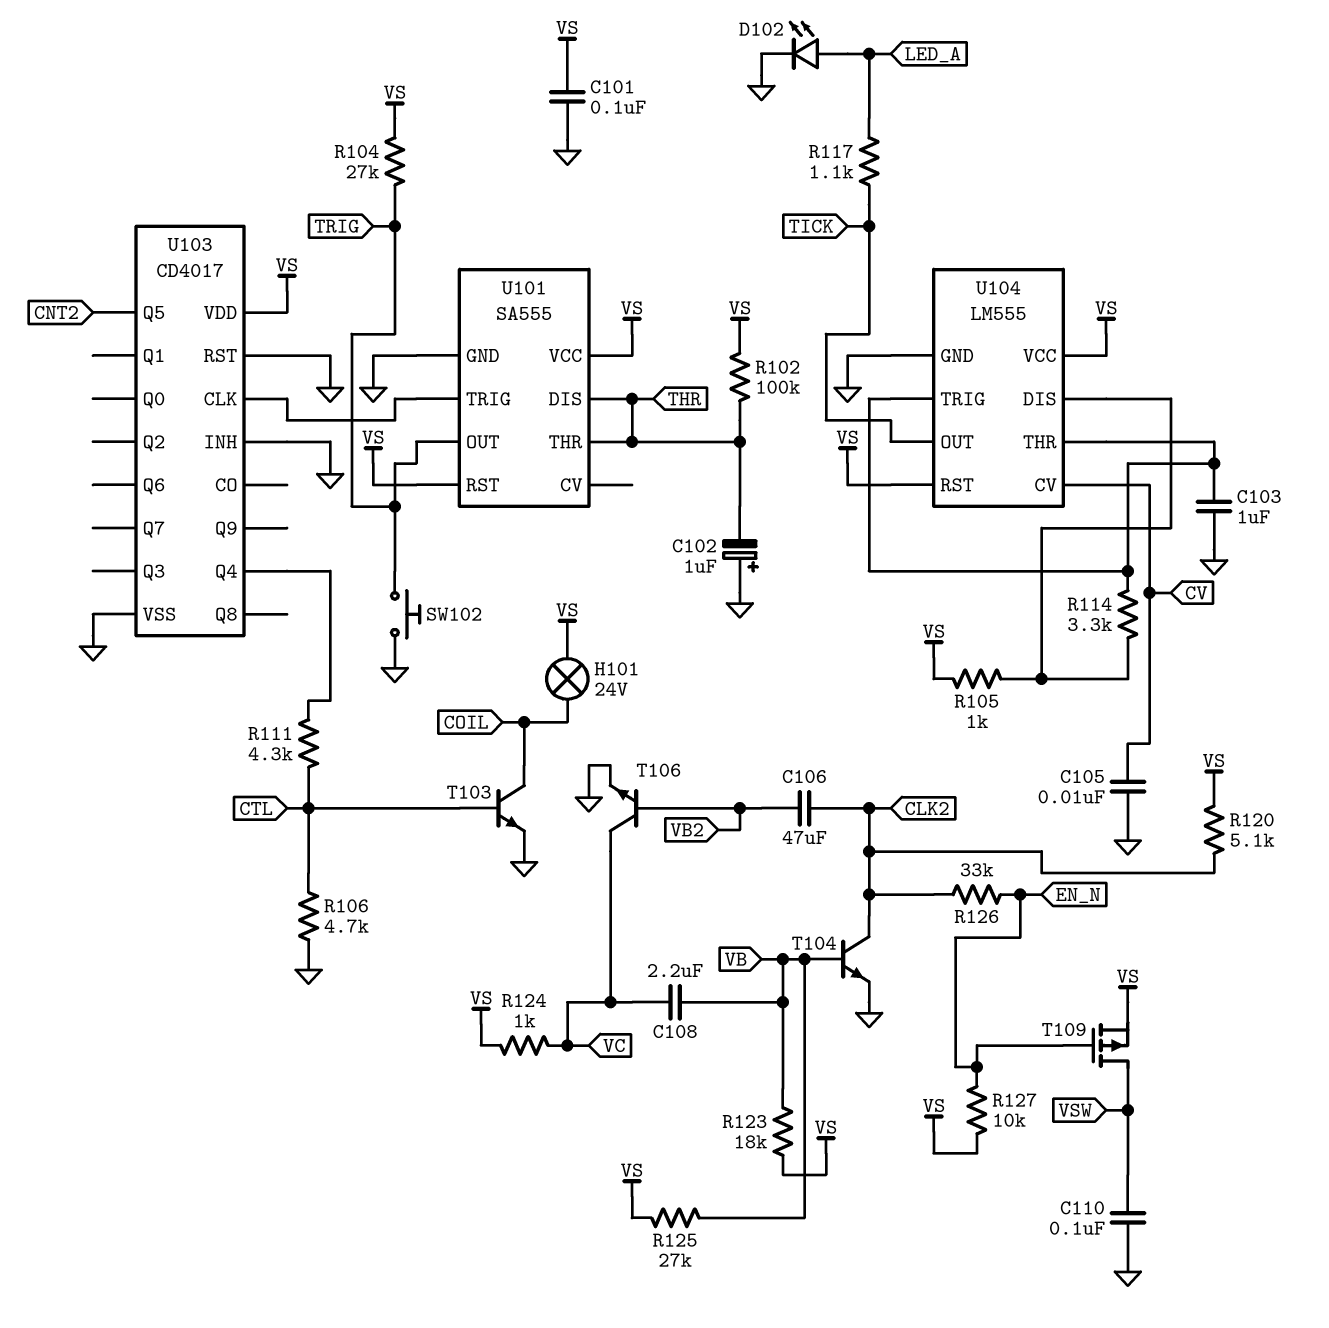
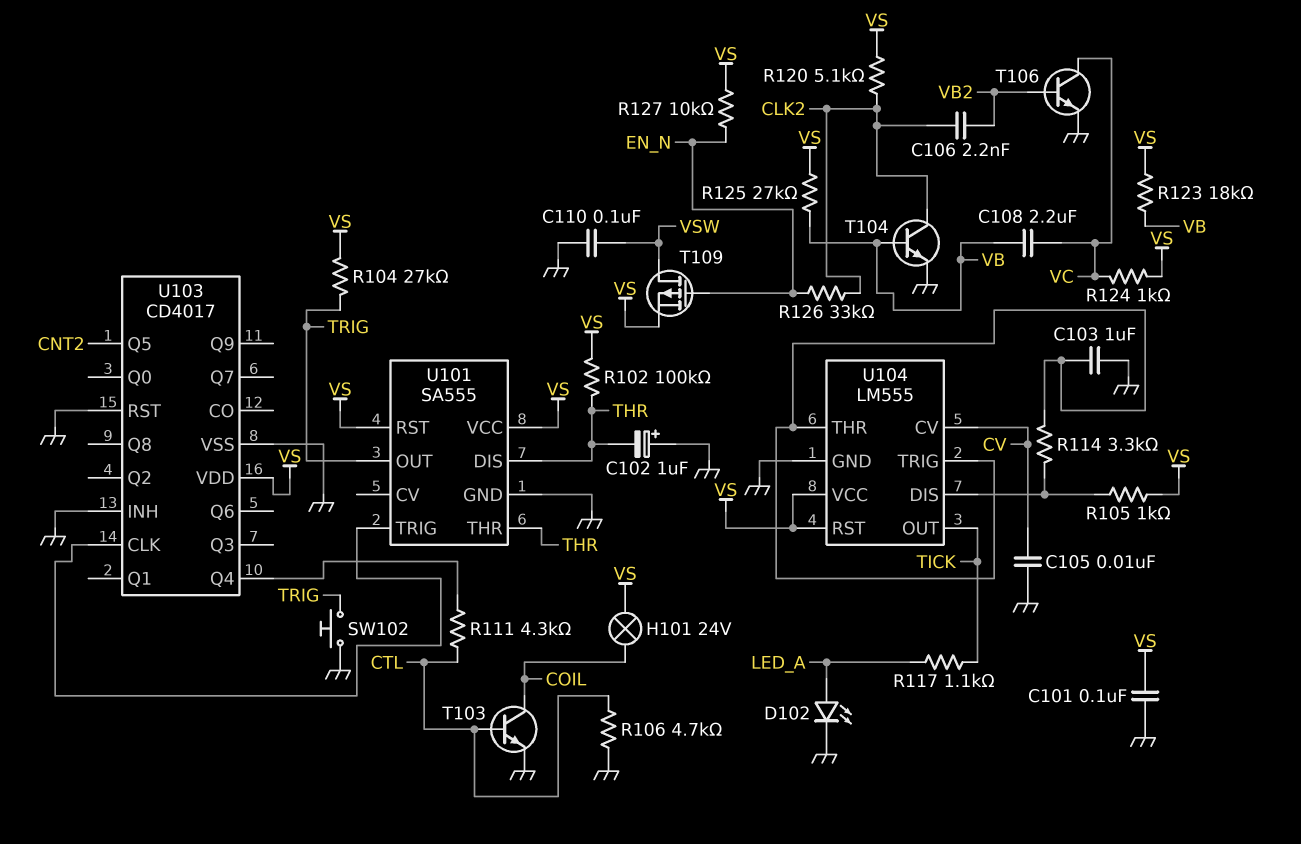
C106: 47uF (CLK2, VB2) -> 2.2nF (CLK2, VB2)

